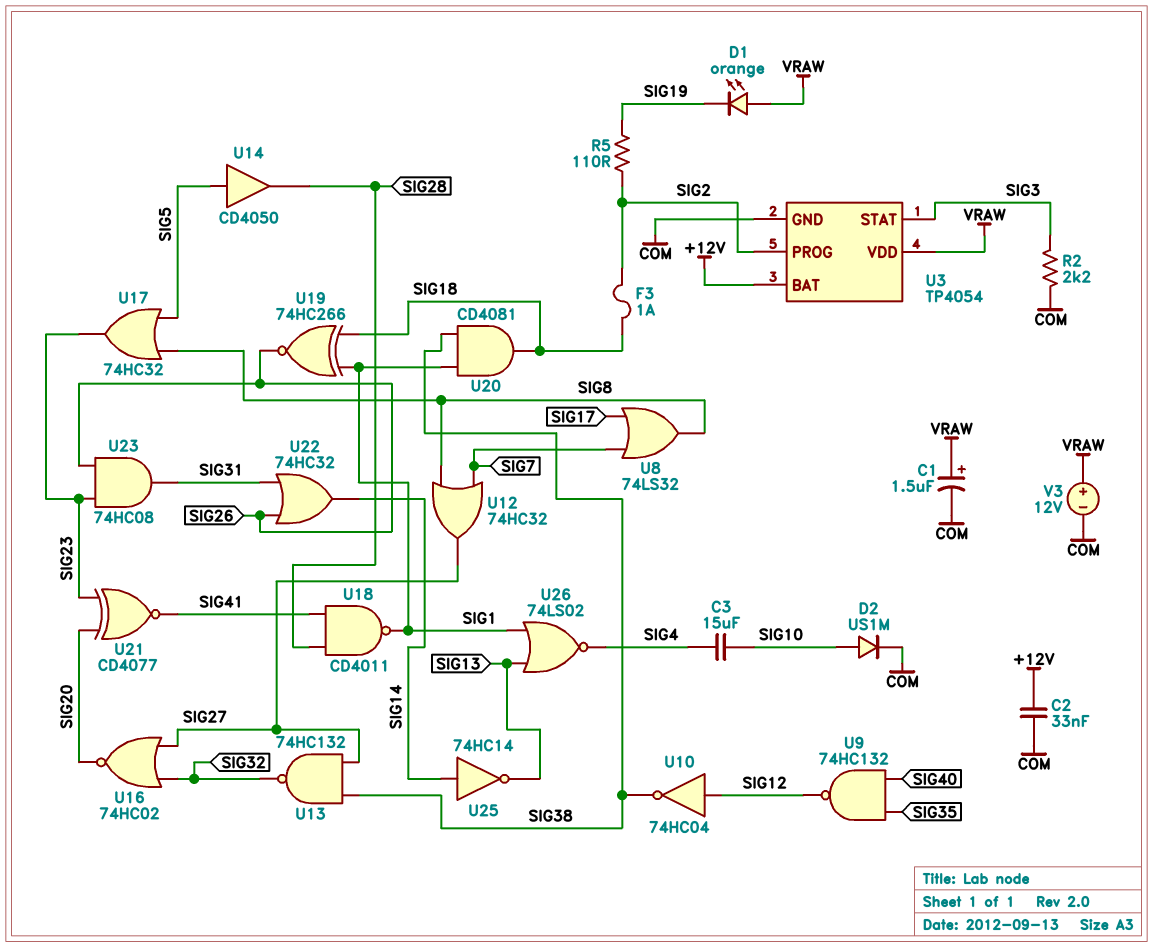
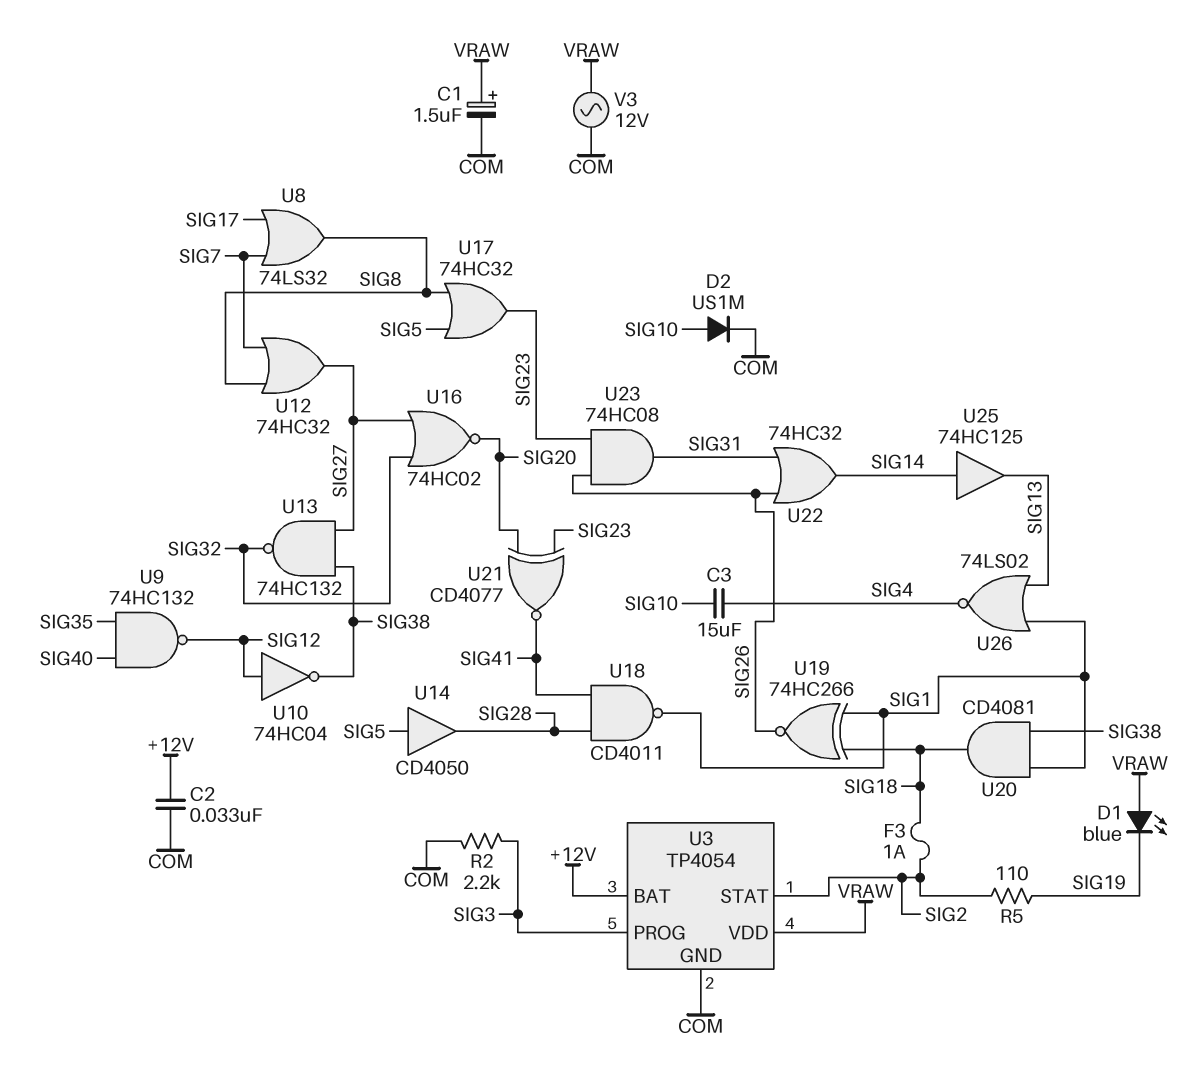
D1: LED orange (A VRAW, K SIG19) -> LED blue (A VRAW, K SIG19)
U3 pin PROG: SIG2 -> SIG3
U3 pin STAT: SIG3 -> SIG2
U25: NOT 74HC14 (in SIG14, out SIG13) -> buffer 74HC125 (in SIG14, out SIG13)
V3: 12V (plus VRAW, minus COM) -> AC 12V (COM, VRAW)

